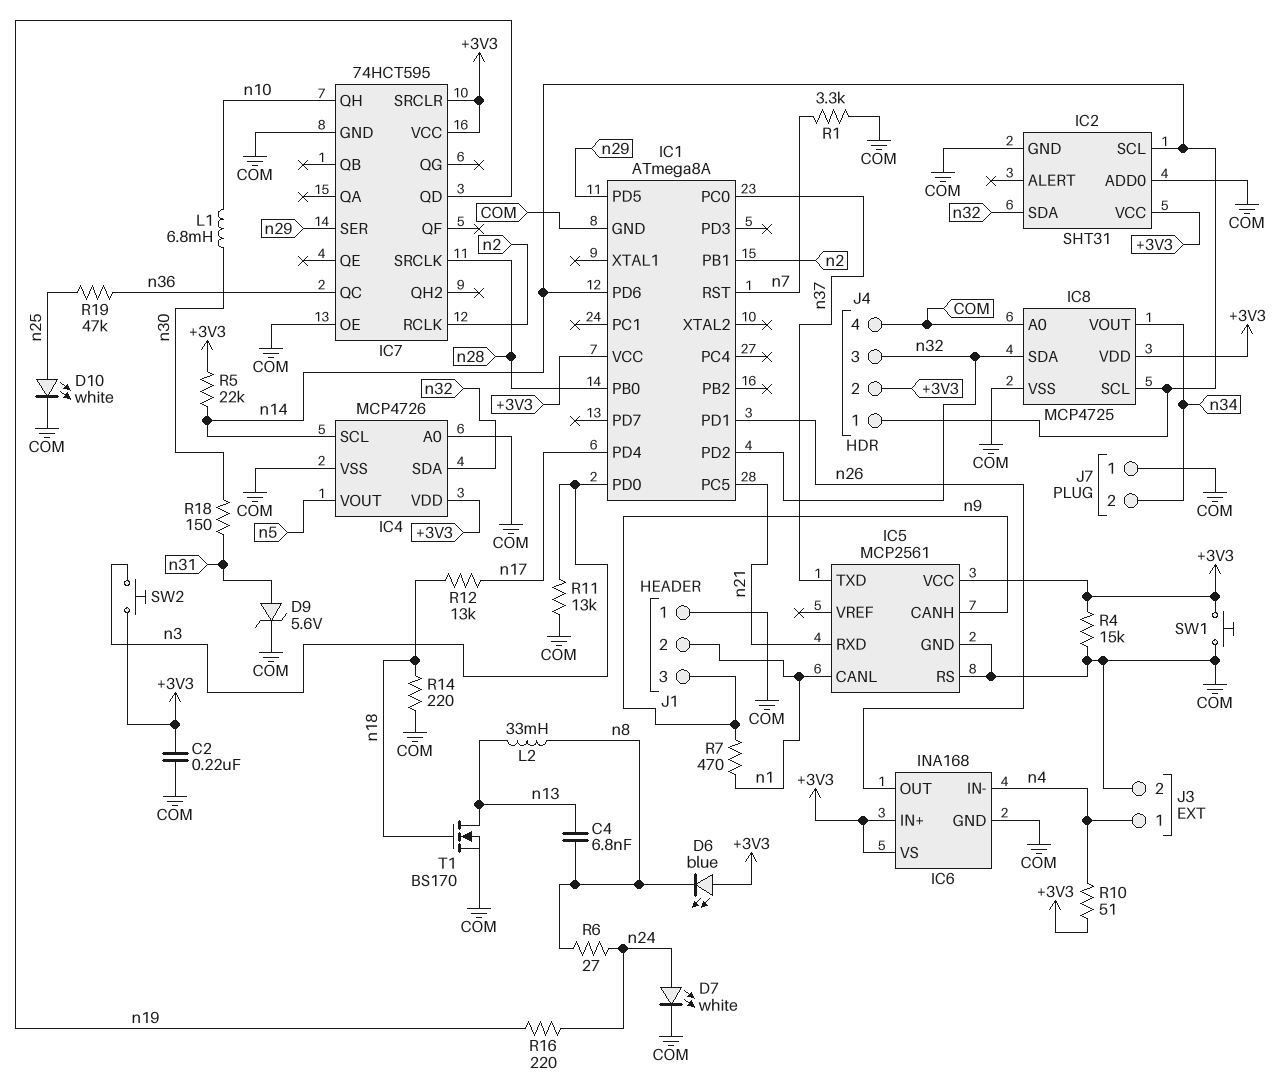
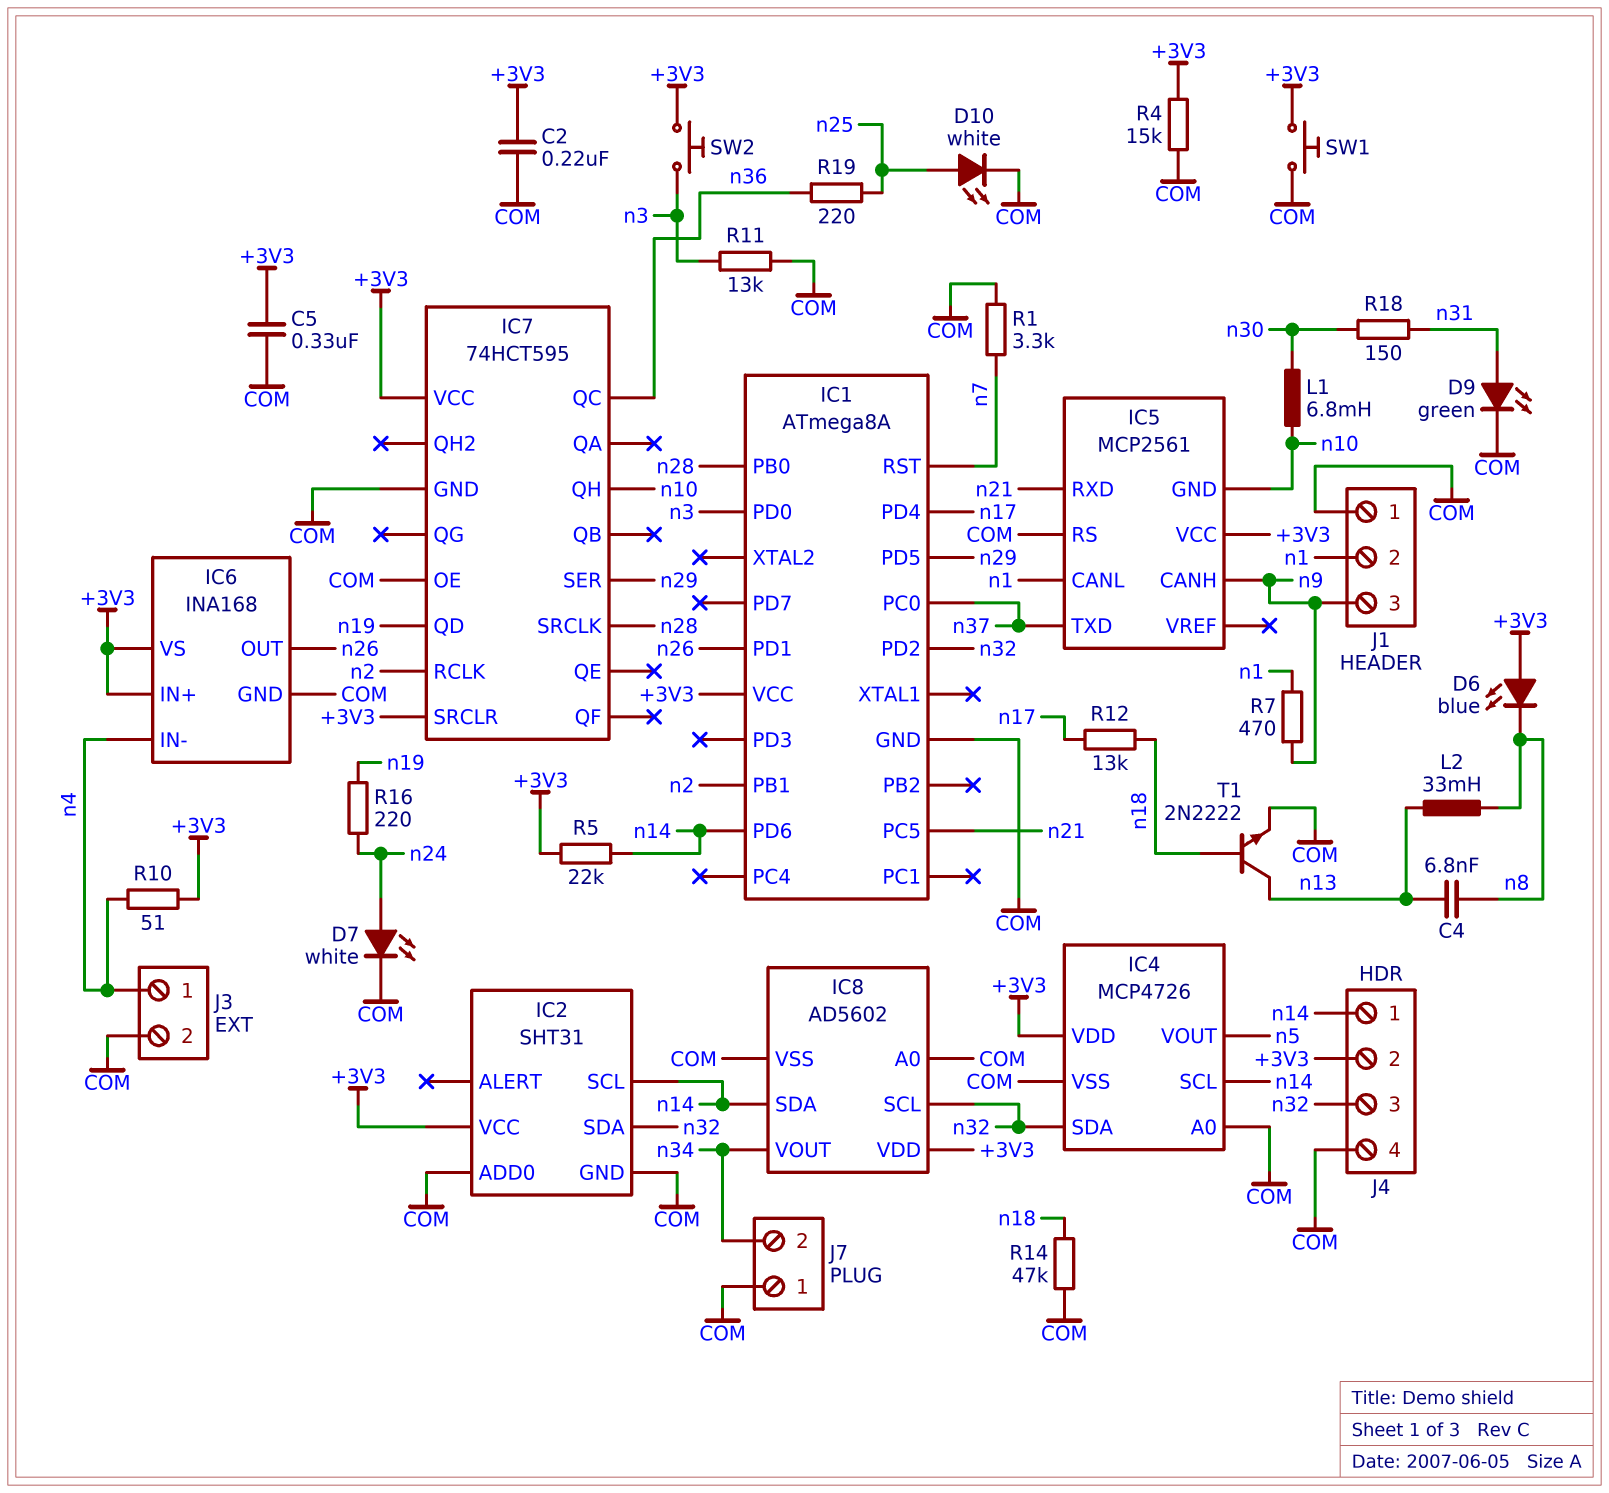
C5: none -> 330nF (+3V3, COM)
D9: zener 5.6V (A n31, K COM) -> LED green (A n31, K COM)
IC5 pin GND: COM -> n10
IC8: MCP4725 -> AD5602
IC8 pin SCL: n14 -> n32
IC8 pin SDA: n32 -> n14
R6: 27 (n8, n24) -> none
R14: 220 (COM, n18) -> 47k (COM, n18)
R19: 47k (n25, n36) -> 220 (n25, n36)
T1: NMOS BS170 (G n18, D n13, S COM) -> NPN 2N2222 (B n18, C n13, E COM)

